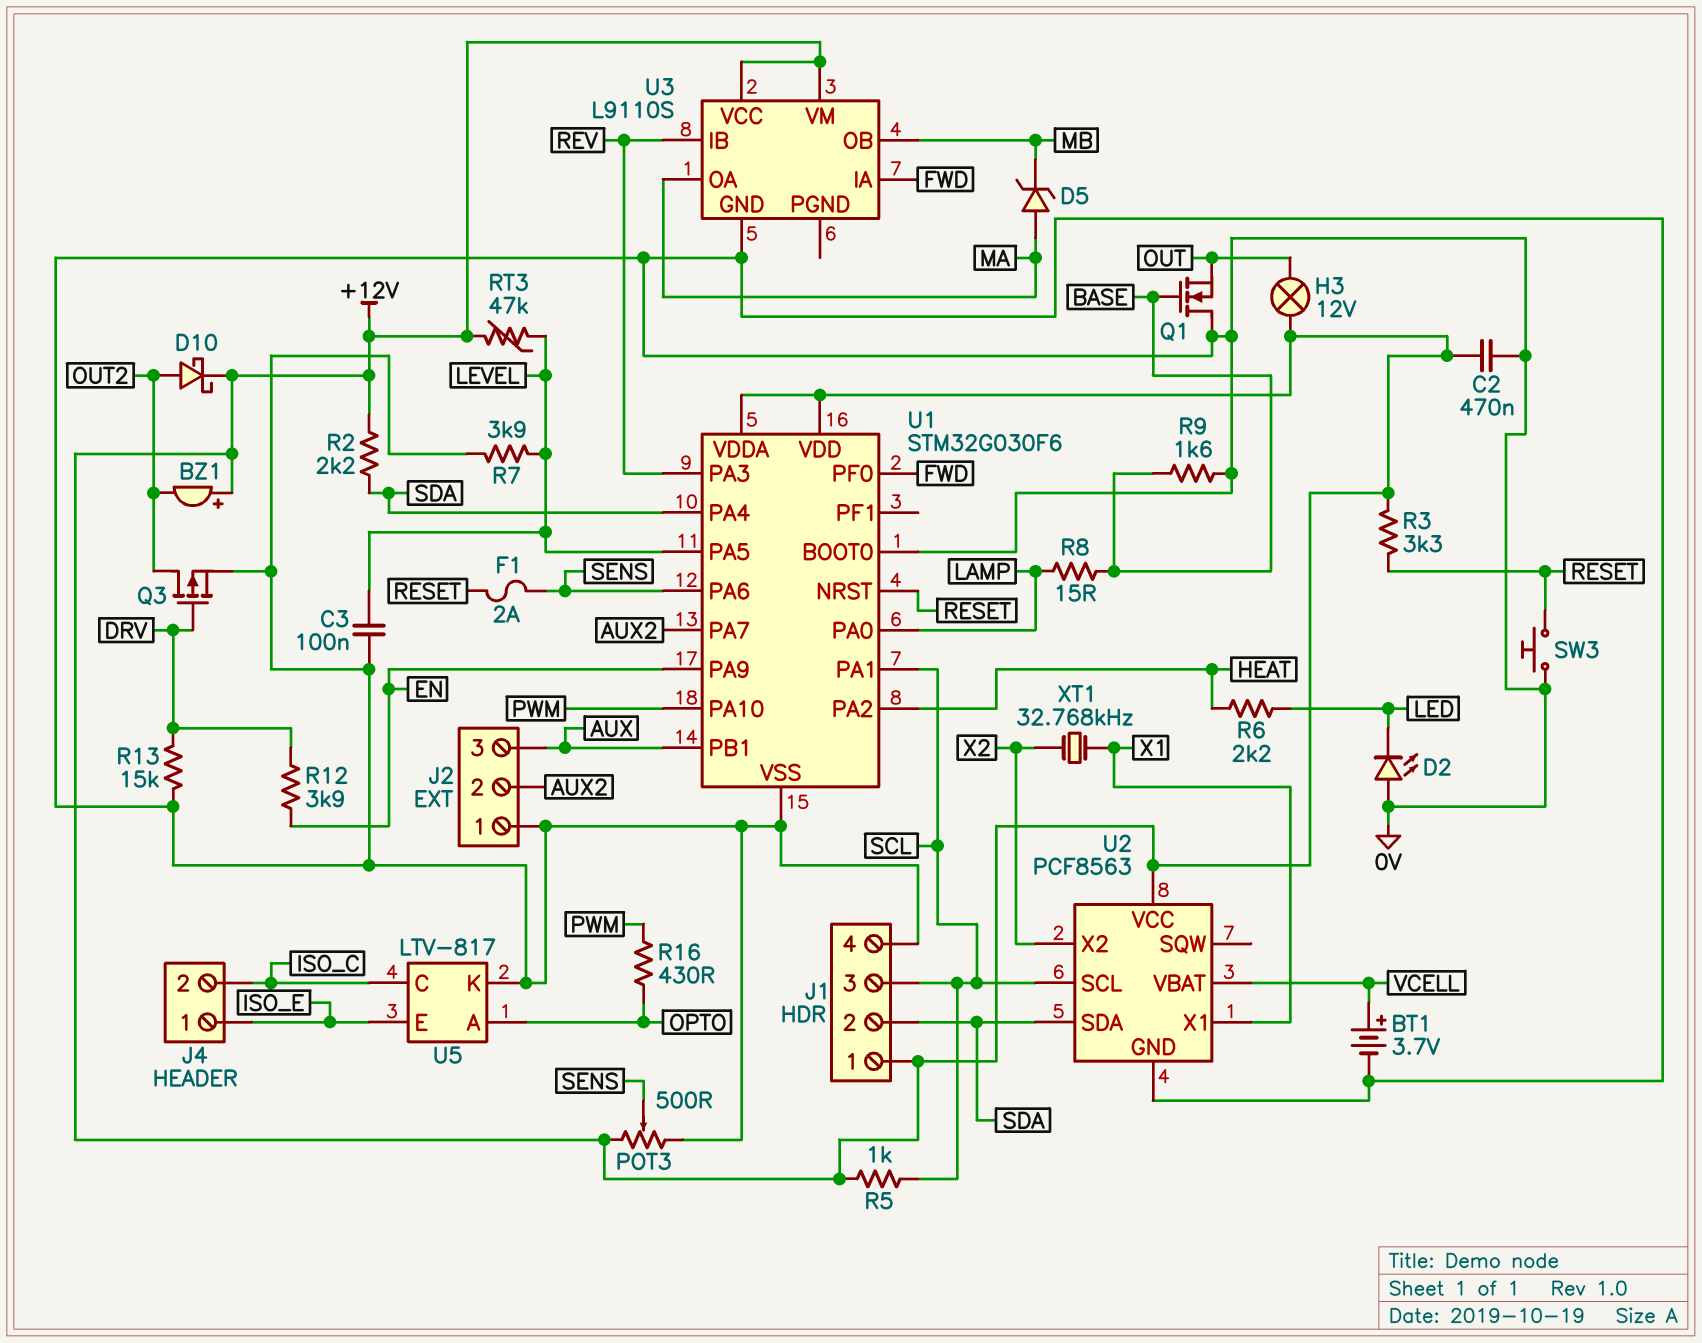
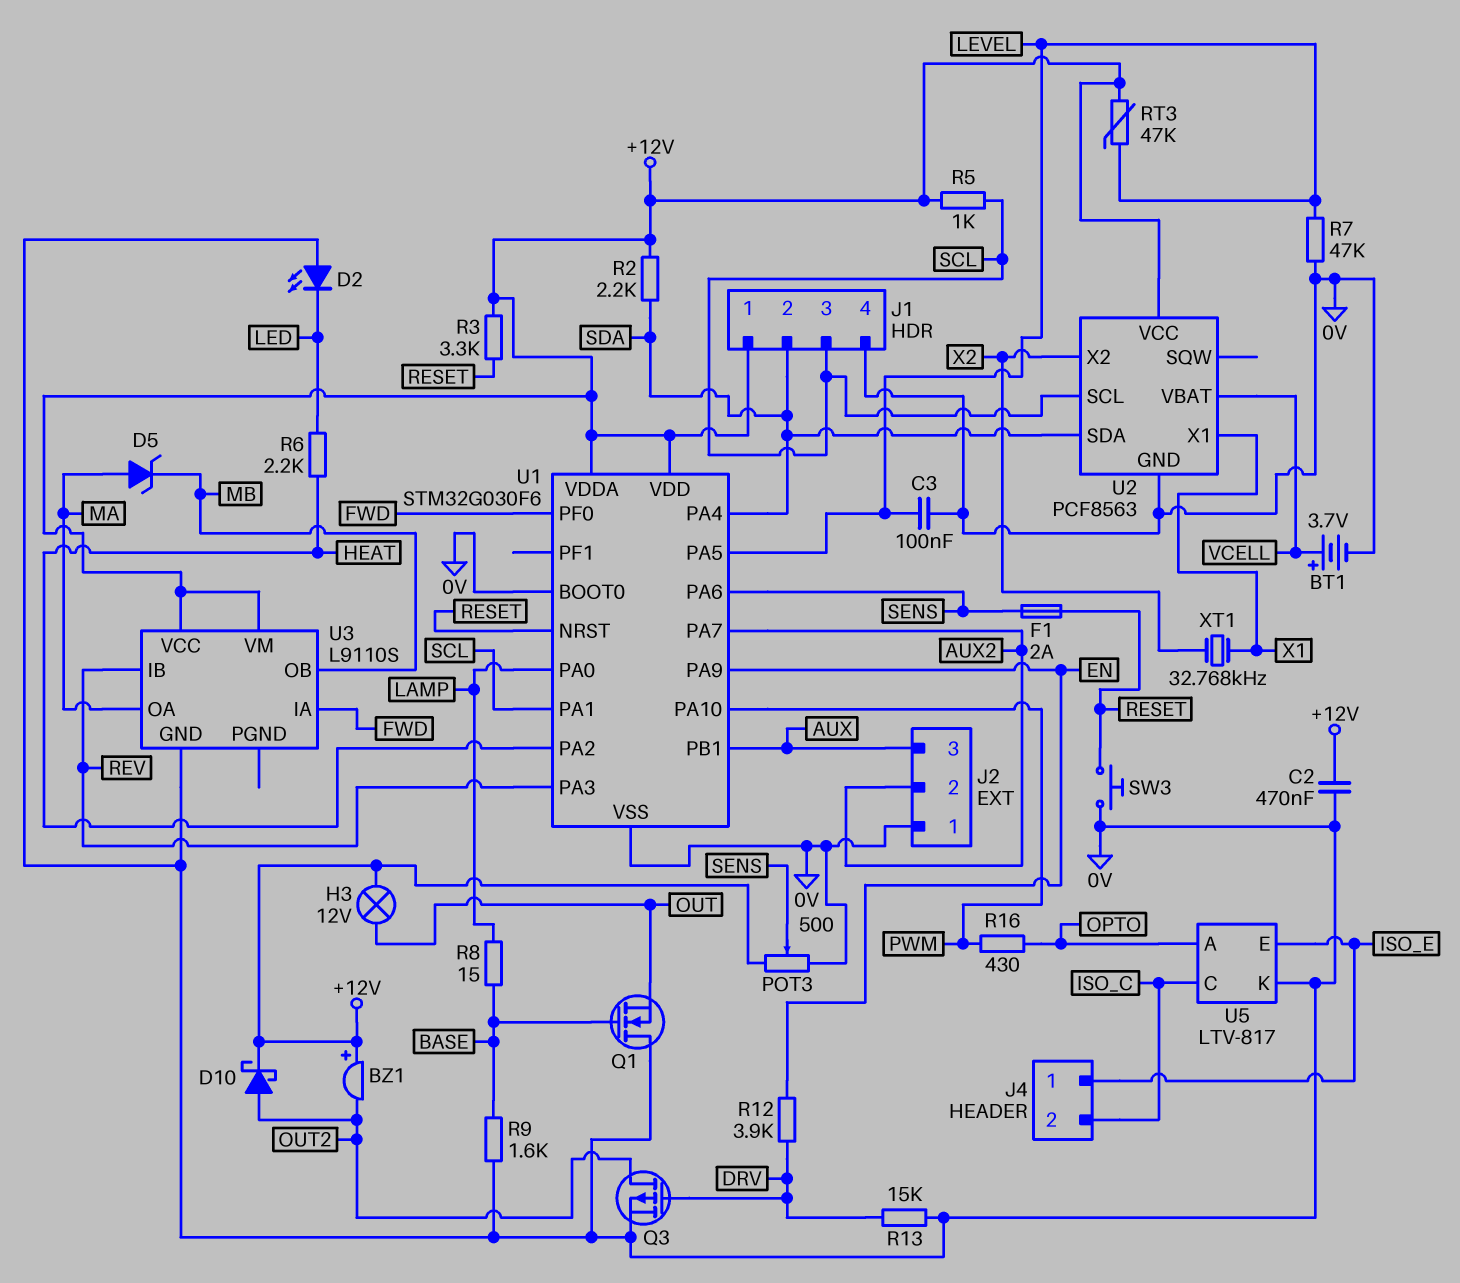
R7: 3.9k (0V, LEVEL) -> 47k (0V, LEVEL)

